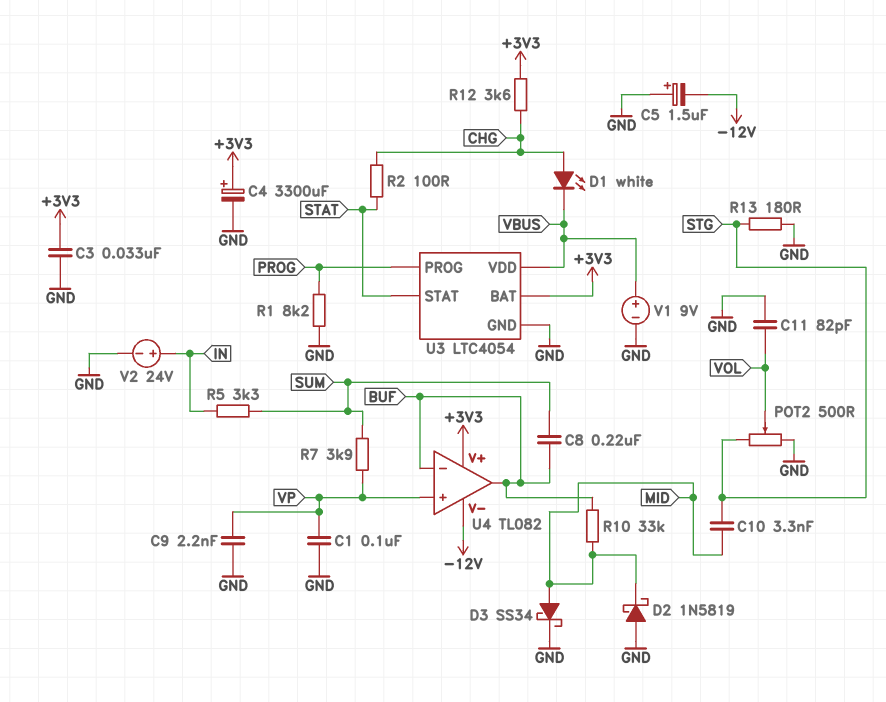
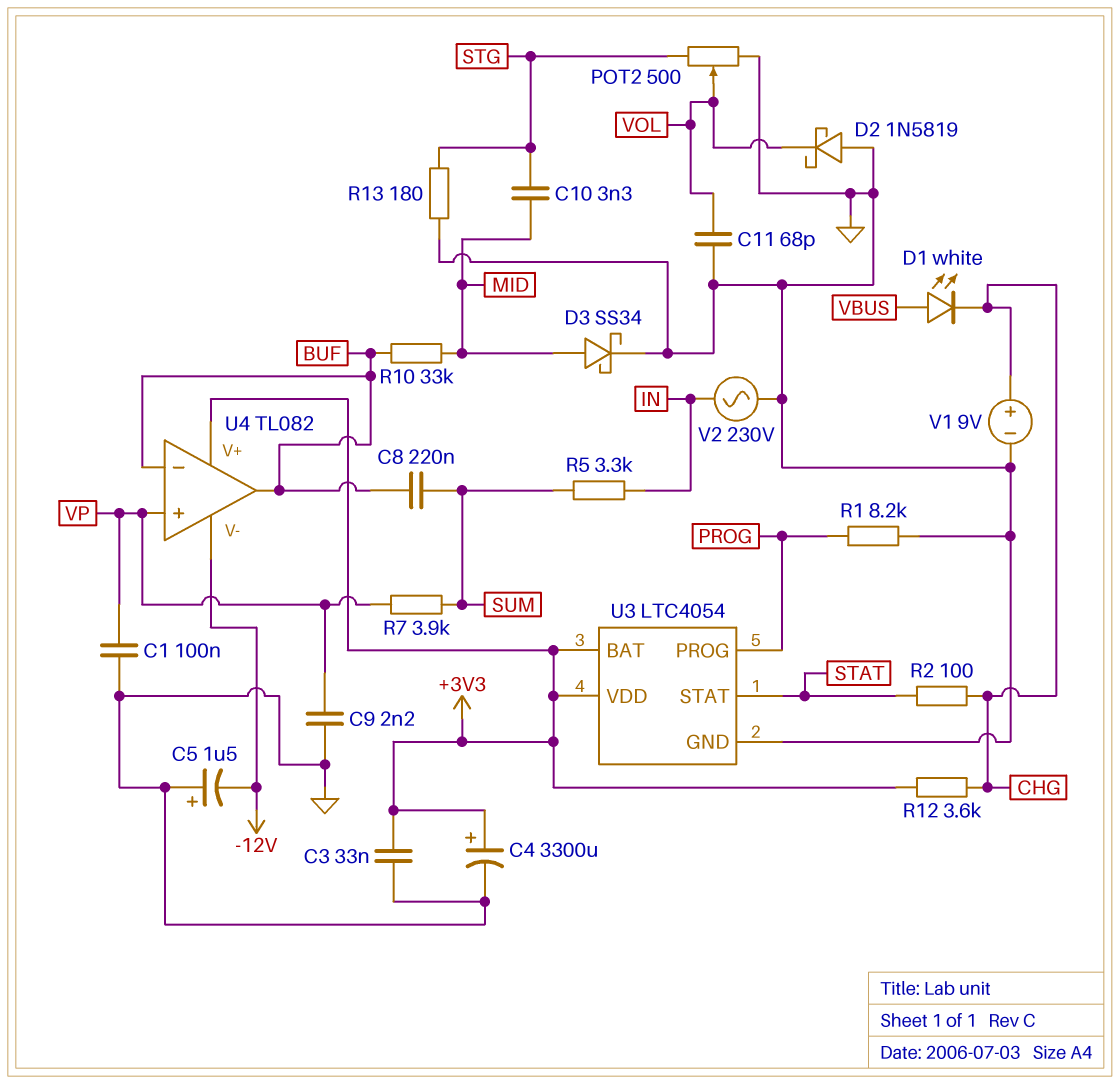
C11: 82pF (GND, VOL) -> 68pF (GND, VOL)
D1: LED white (A CHG, K VBUS) -> LED white (A VBUS, K CHG)
D2: schottky 1N5819 (A GND, K MID) -> schottky 1N5819 (A GND, K VOL)
U3 pin VDD: VBUS -> +3V3
V1: 9V (plus VBUS, minus GND) -> 9V (plus CHG, minus GND)
V2: 24V (plus IN, minus GND) -> AC 230V (GND, IN)

